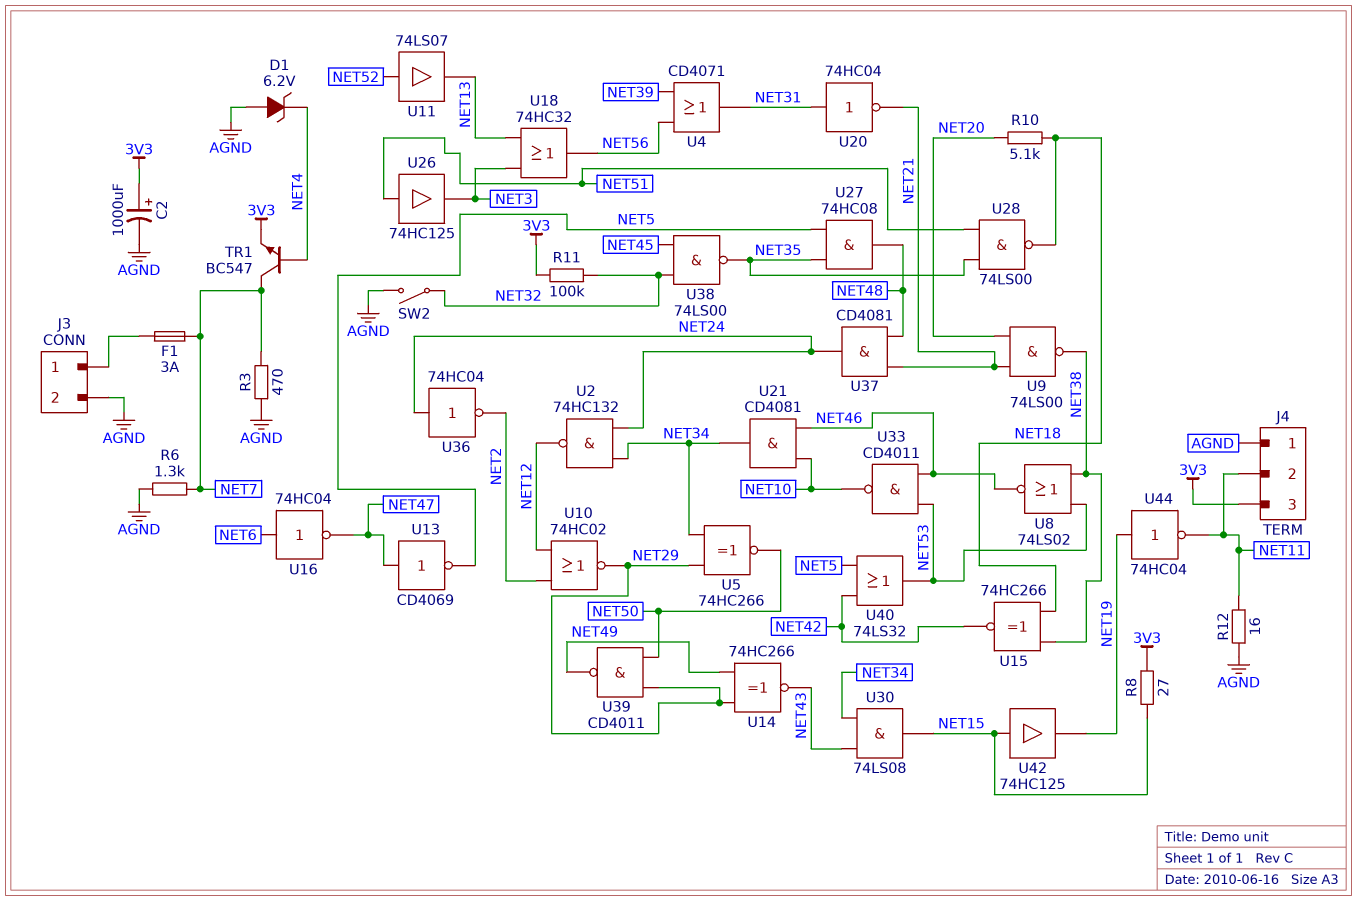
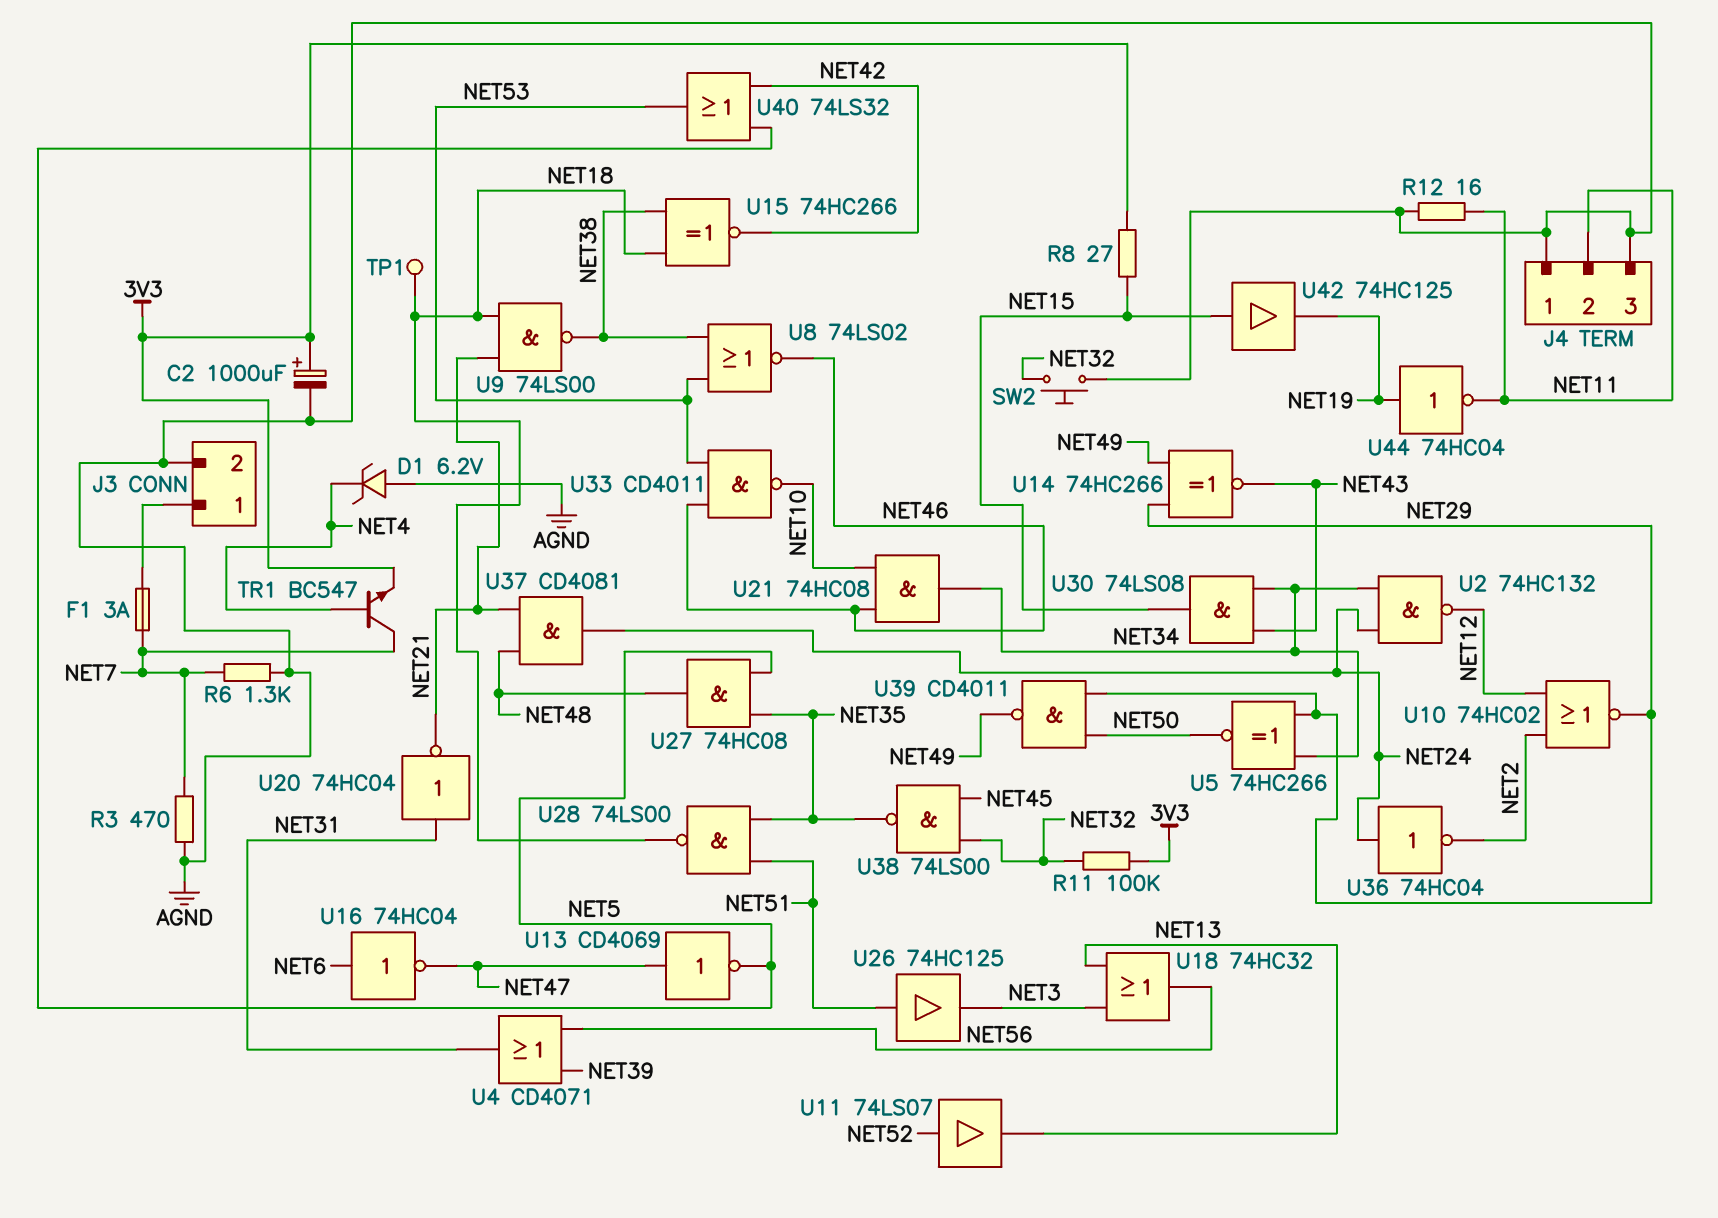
J4 pin 3: 3V3 -> AGND
R10: 5.1k (NET18, NET20) -> none
SW2: switch (AGND, NET32) -> button (AGND, NET32)
TP1: none -> test point (NET18)
U9: NAND 74LS00 (in NET20, in NET21, out NET38) -> NAND 74LS00 (in NET18, in NET21, out NET38)
U21: AND CD4081 (in NET10, in NET46, out NET34) -> AND 74HC08 (in NET10, in NET46, out NET34)

